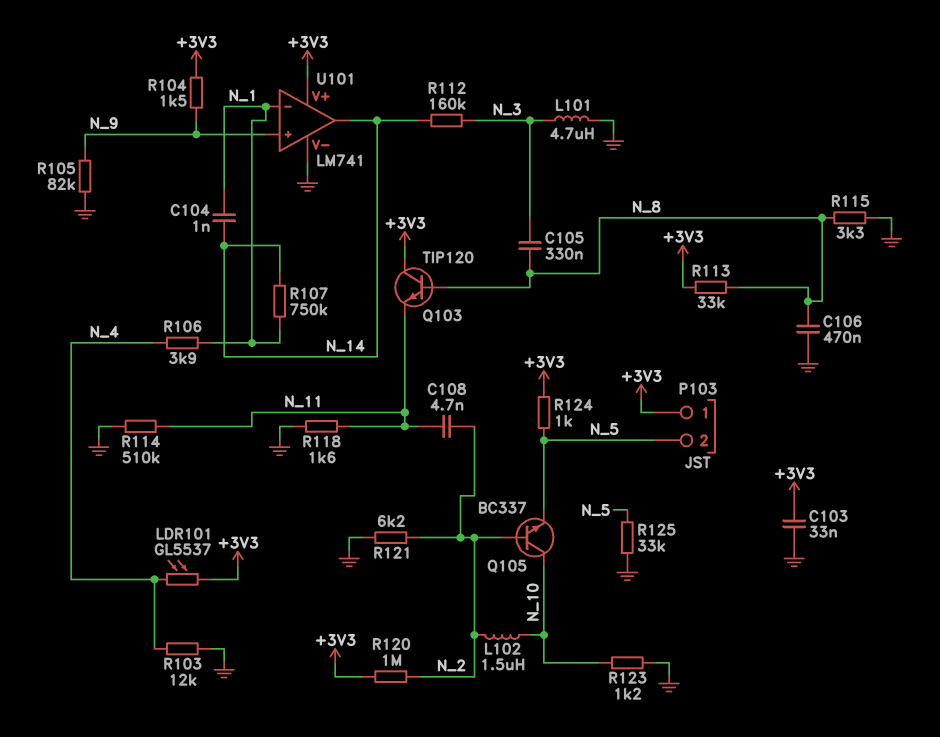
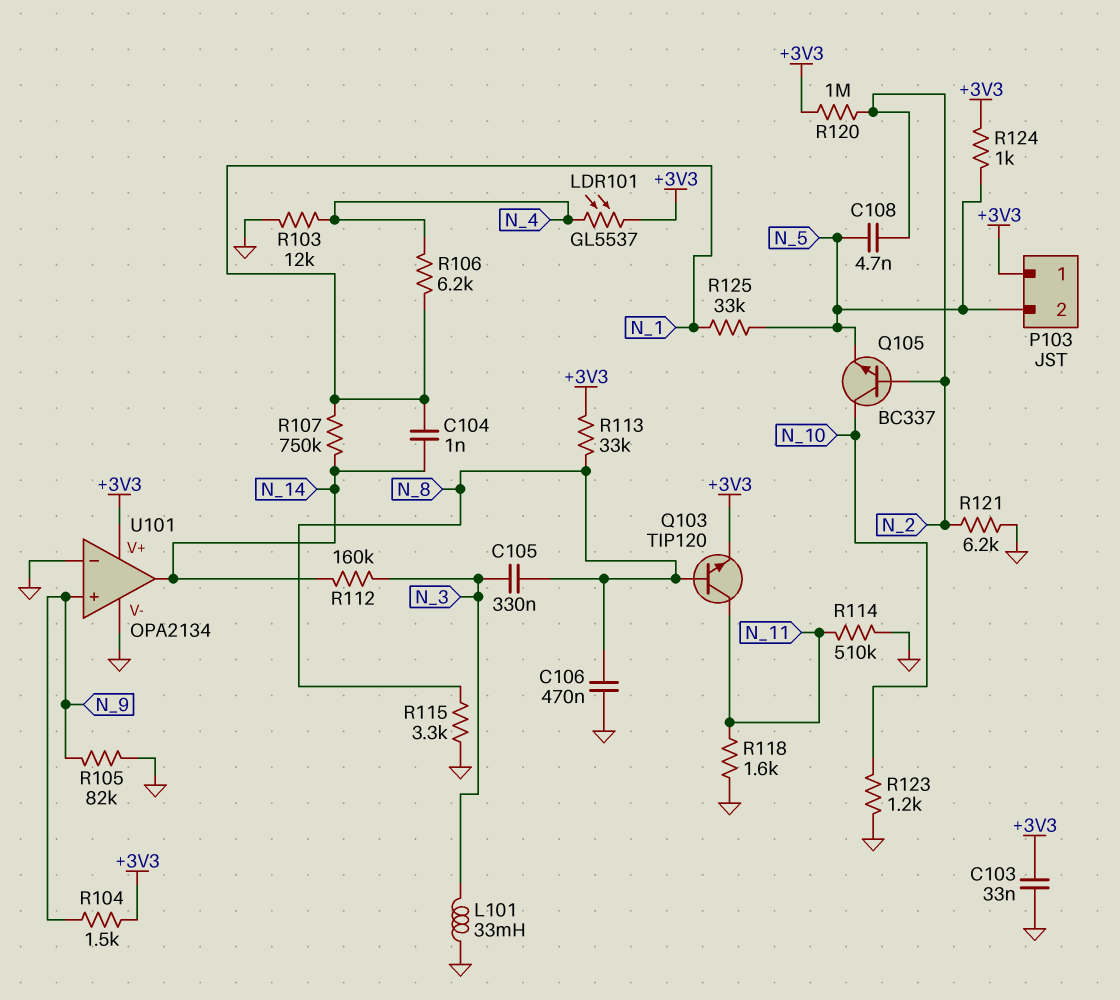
C108: 4.7nF (N_2, N_11) -> 4.7nF (N_2, N_5)
L101: 4.7uH (GND, N_3) -> 33mH (GND, N_3)
L102: 1.5uH (N_2, N_10) -> none
Q103: NPN TIP120 (B N_8, C +3V3, E N_11) -> NPN TIP120 (B N_8, C N_11, E +3V3)
R106: 3.9k (N_1, N_4) -> 6.2k (N_1, N_4)
R125: 33k (GND, N_5) -> 33k (N_1, N_5)
U101: LM741 -> OPA2134
U101 pin in-: N_1 -> GND

